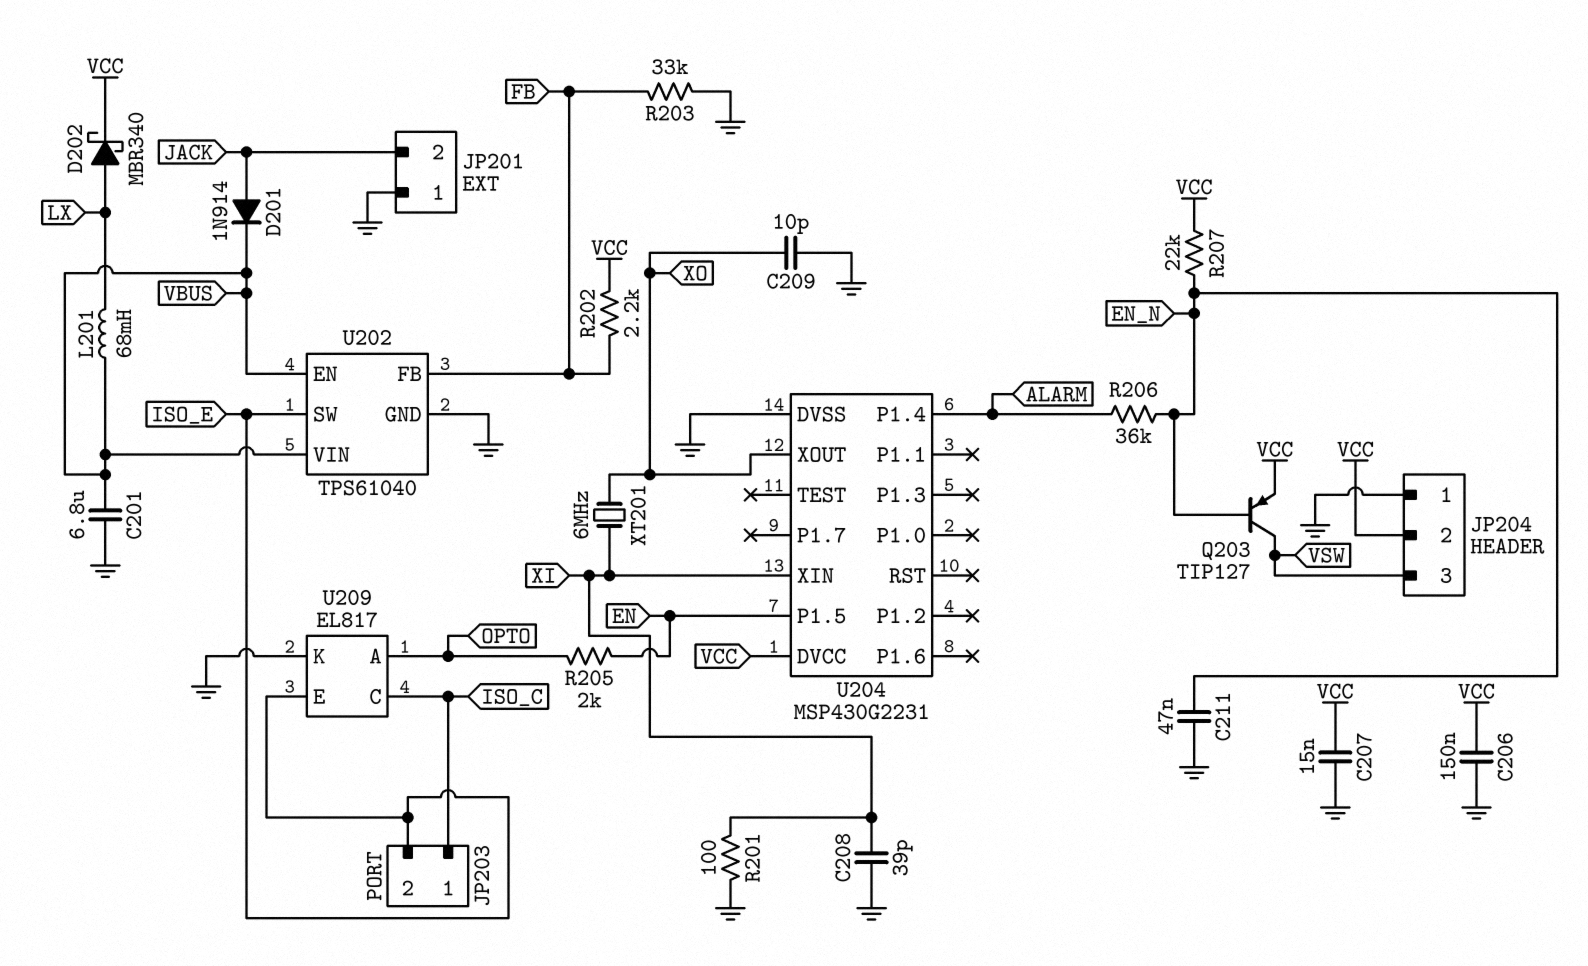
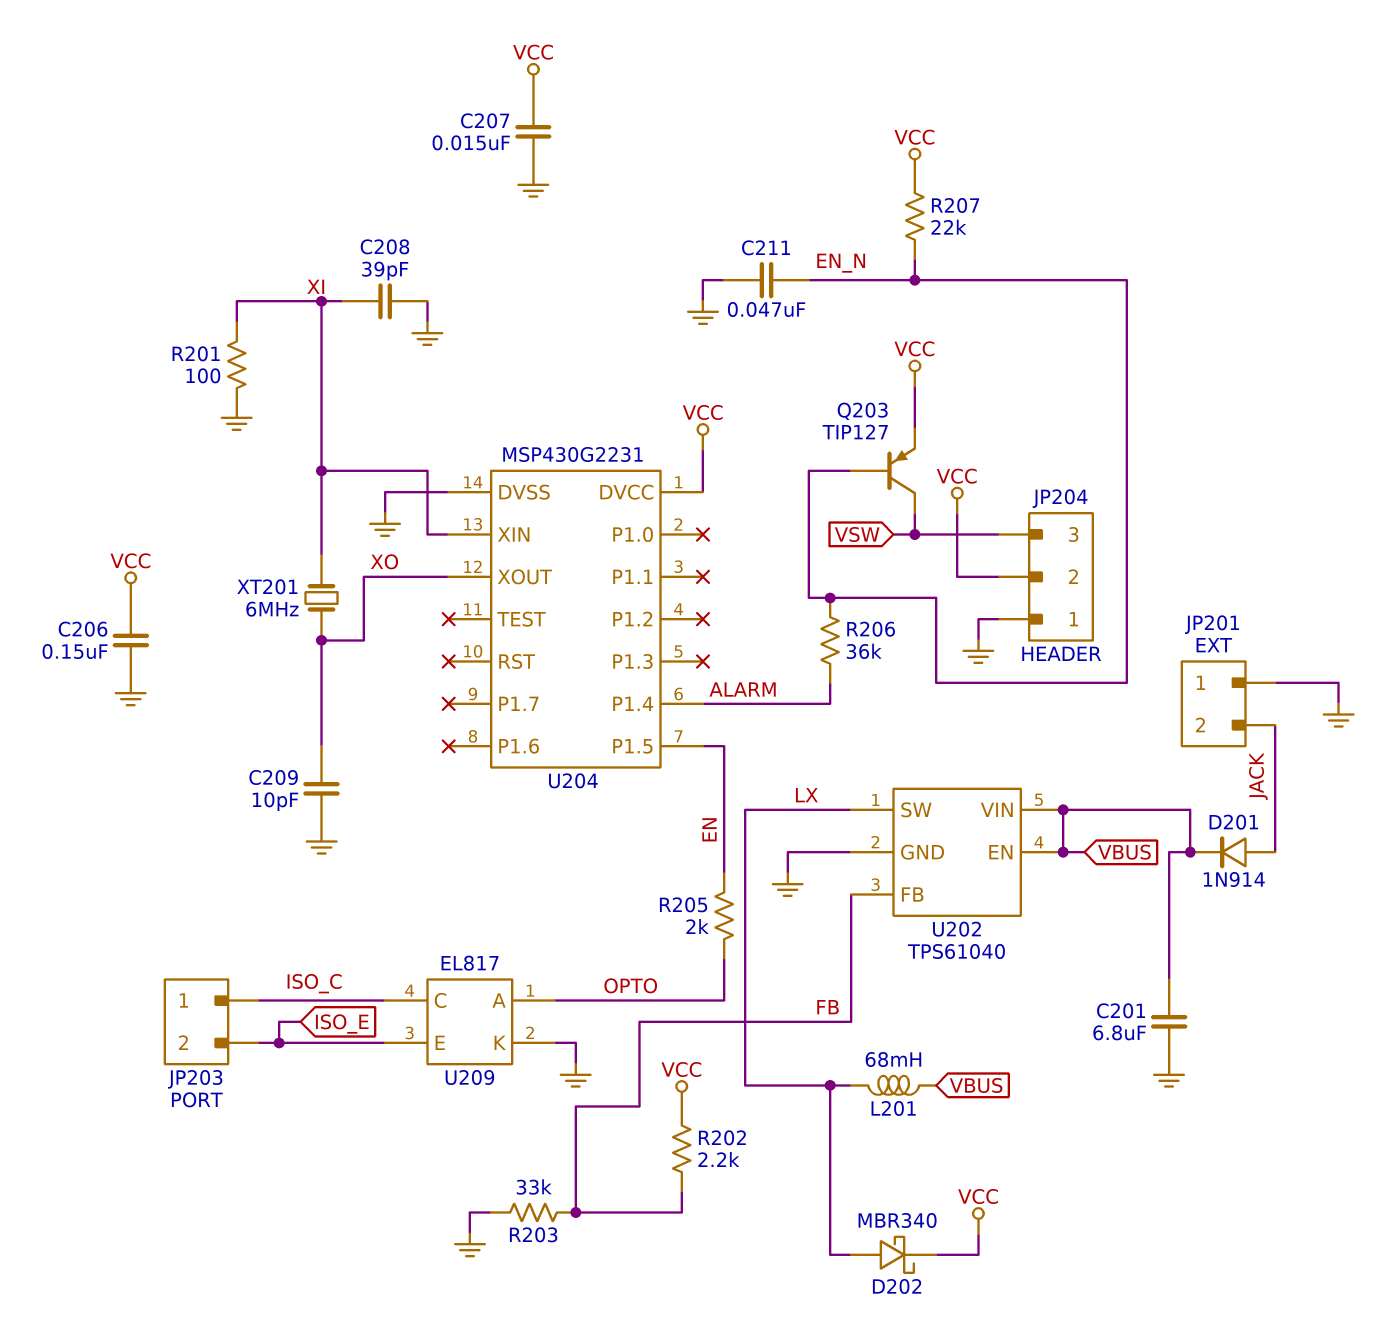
U202 pin SW: ISO_E -> LX

